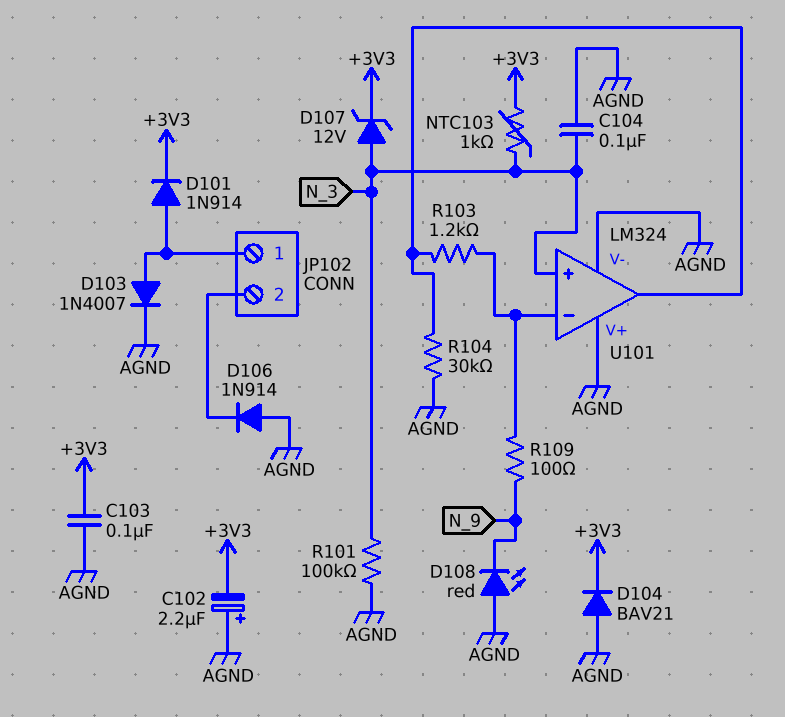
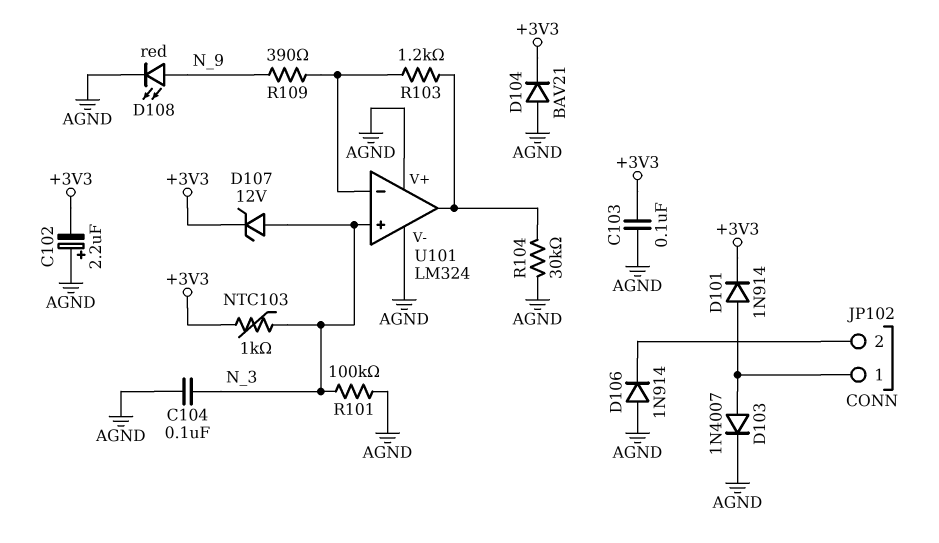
D108: LED red (A AGND, K N_9) -> LED red (A N_9, K AGND)
R109: 100 (N_9, U101/in-) -> 390 (N_9, U101/in-)

